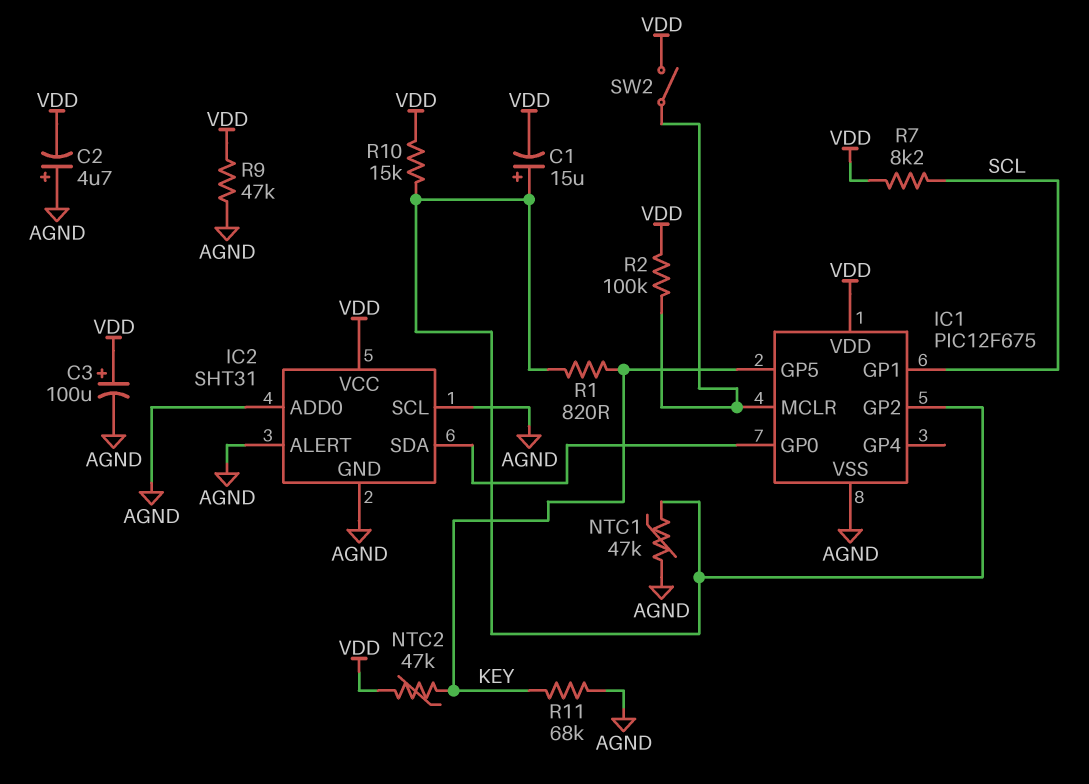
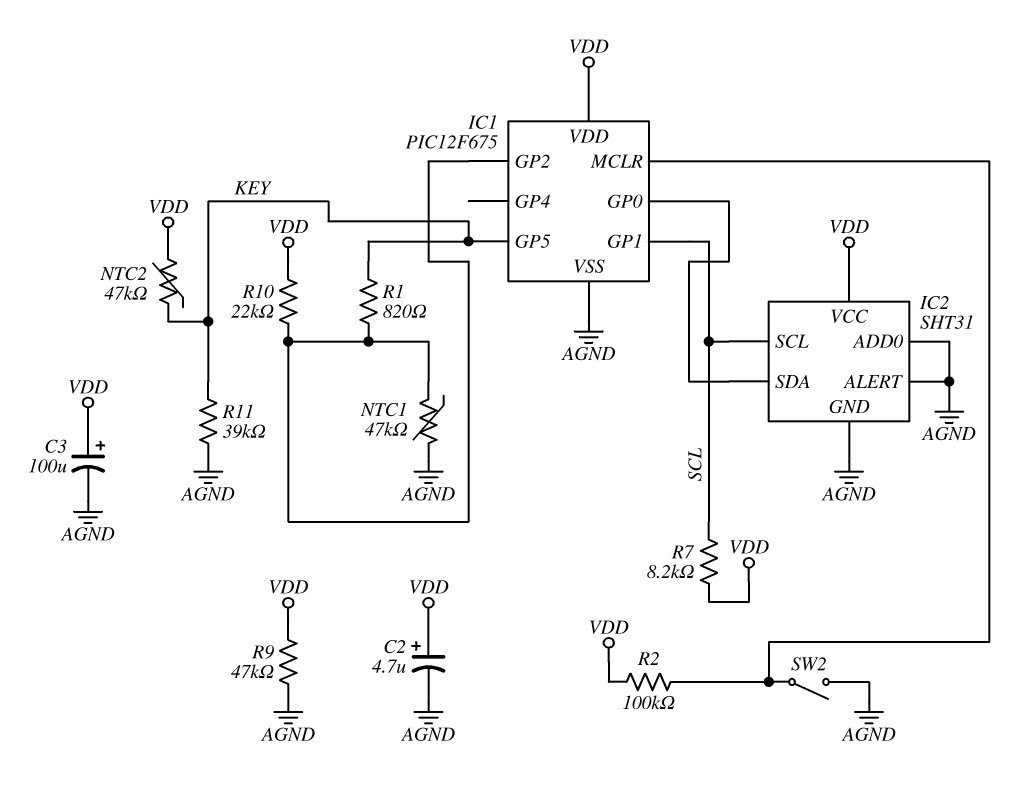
C1: 15uF (plus IC1/GP2, minus VDD) -> none
C2: 4.7uF (plus AGND, minus VDD) -> 4.7uF (plus VDD, minus AGND)
IC2 pin SCL: AGND -> SCL
R10: 15k (IC1/GP2, VDD) -> 22k (IC1/GP2, VDD)
R11: 68k (AGND, KEY) -> 39k (AGND, KEY)
SW2: switch (IC1/MCLR, VDD) -> switch (AGND, IC1/MCLR)

